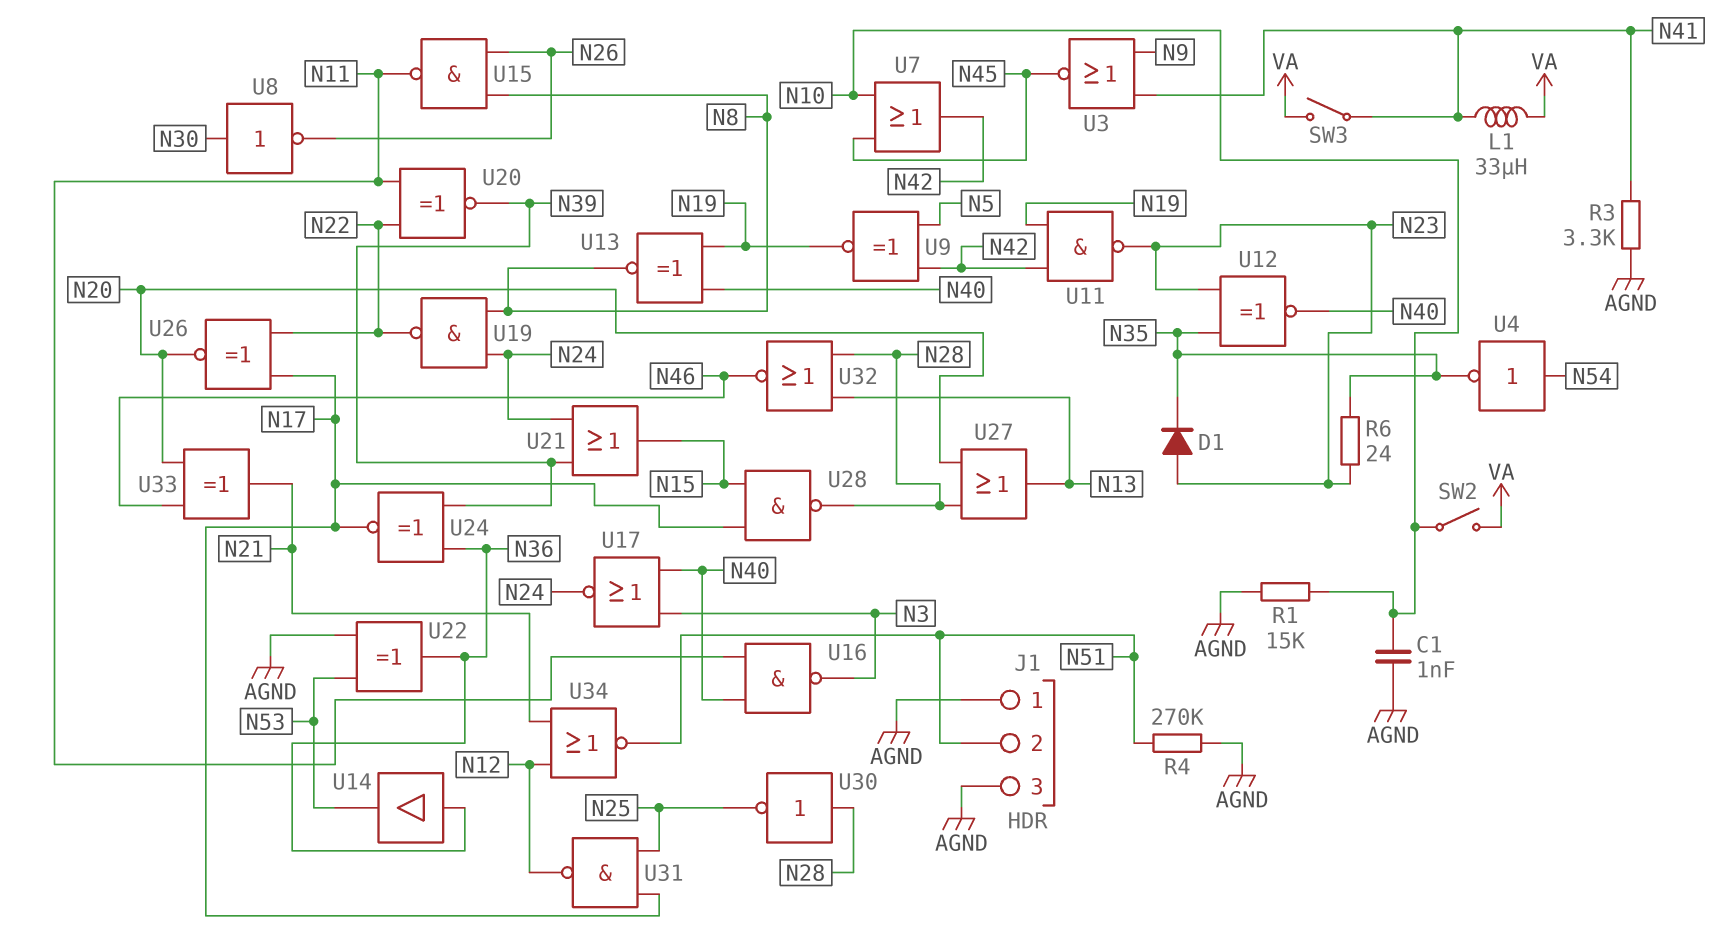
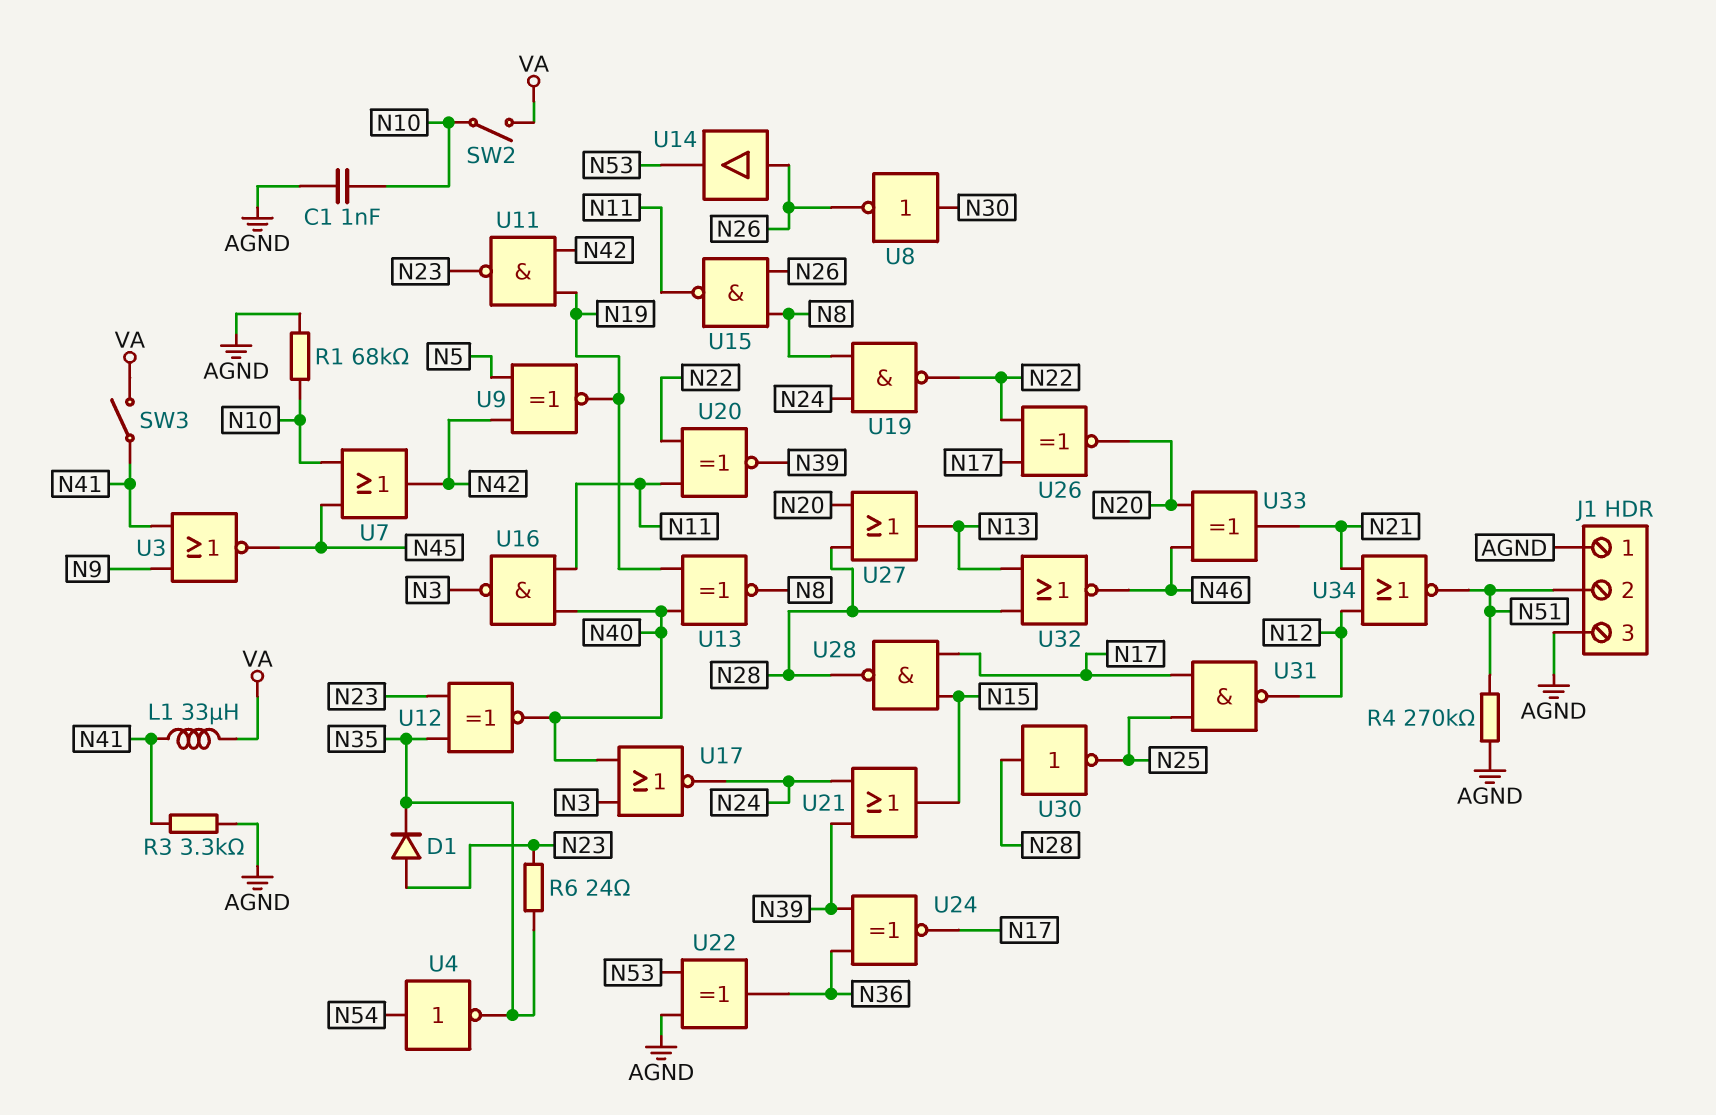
R1: 15k (AGND, N10) -> 68k (AGND, N10)
U14: buffer (in N36, out N53) -> buffer (in N26, out N53)

